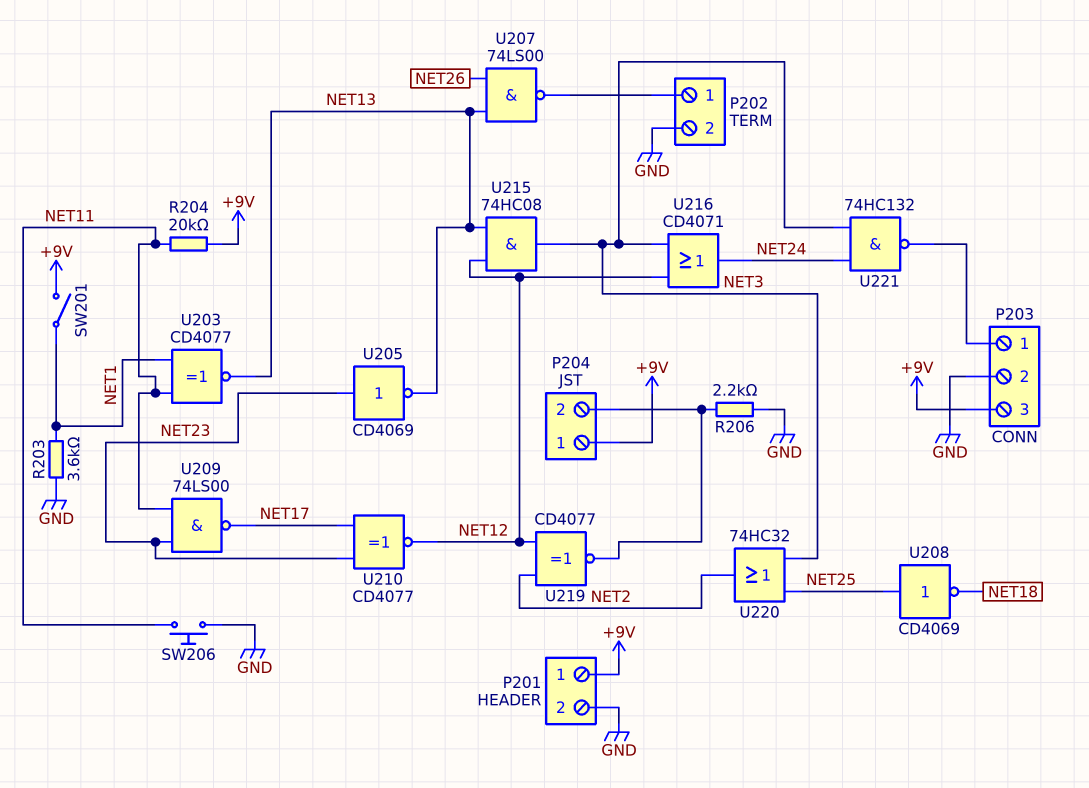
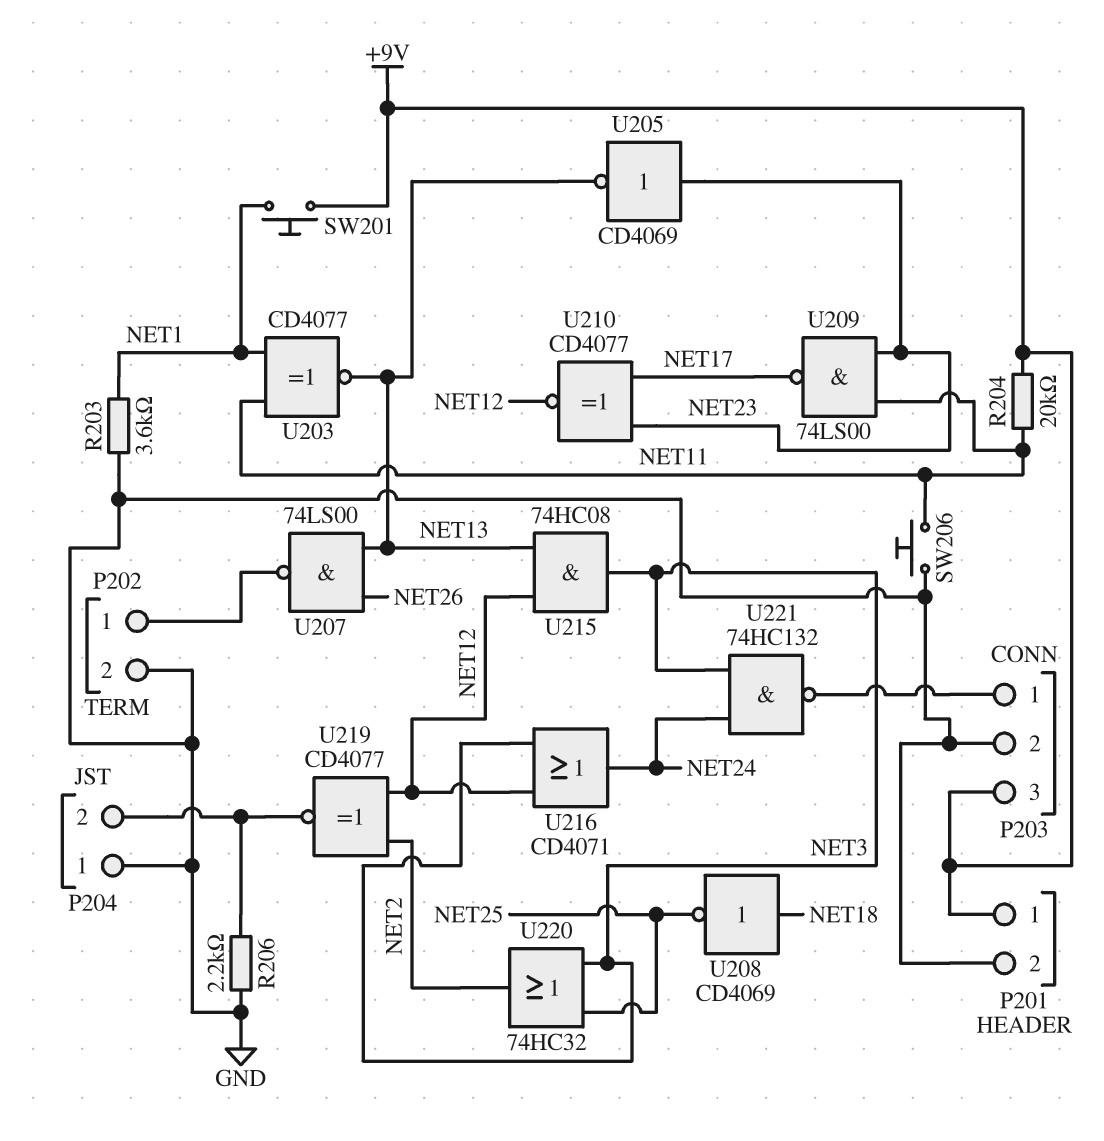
P204 pin 1: +9V -> GND
SW201: switch (+9V, NET1) -> button (+9V, NET1)
U208: NOT CD4069 (in NET25, out NET18) -> NOT CD4069 (in NET18, out NET25)

